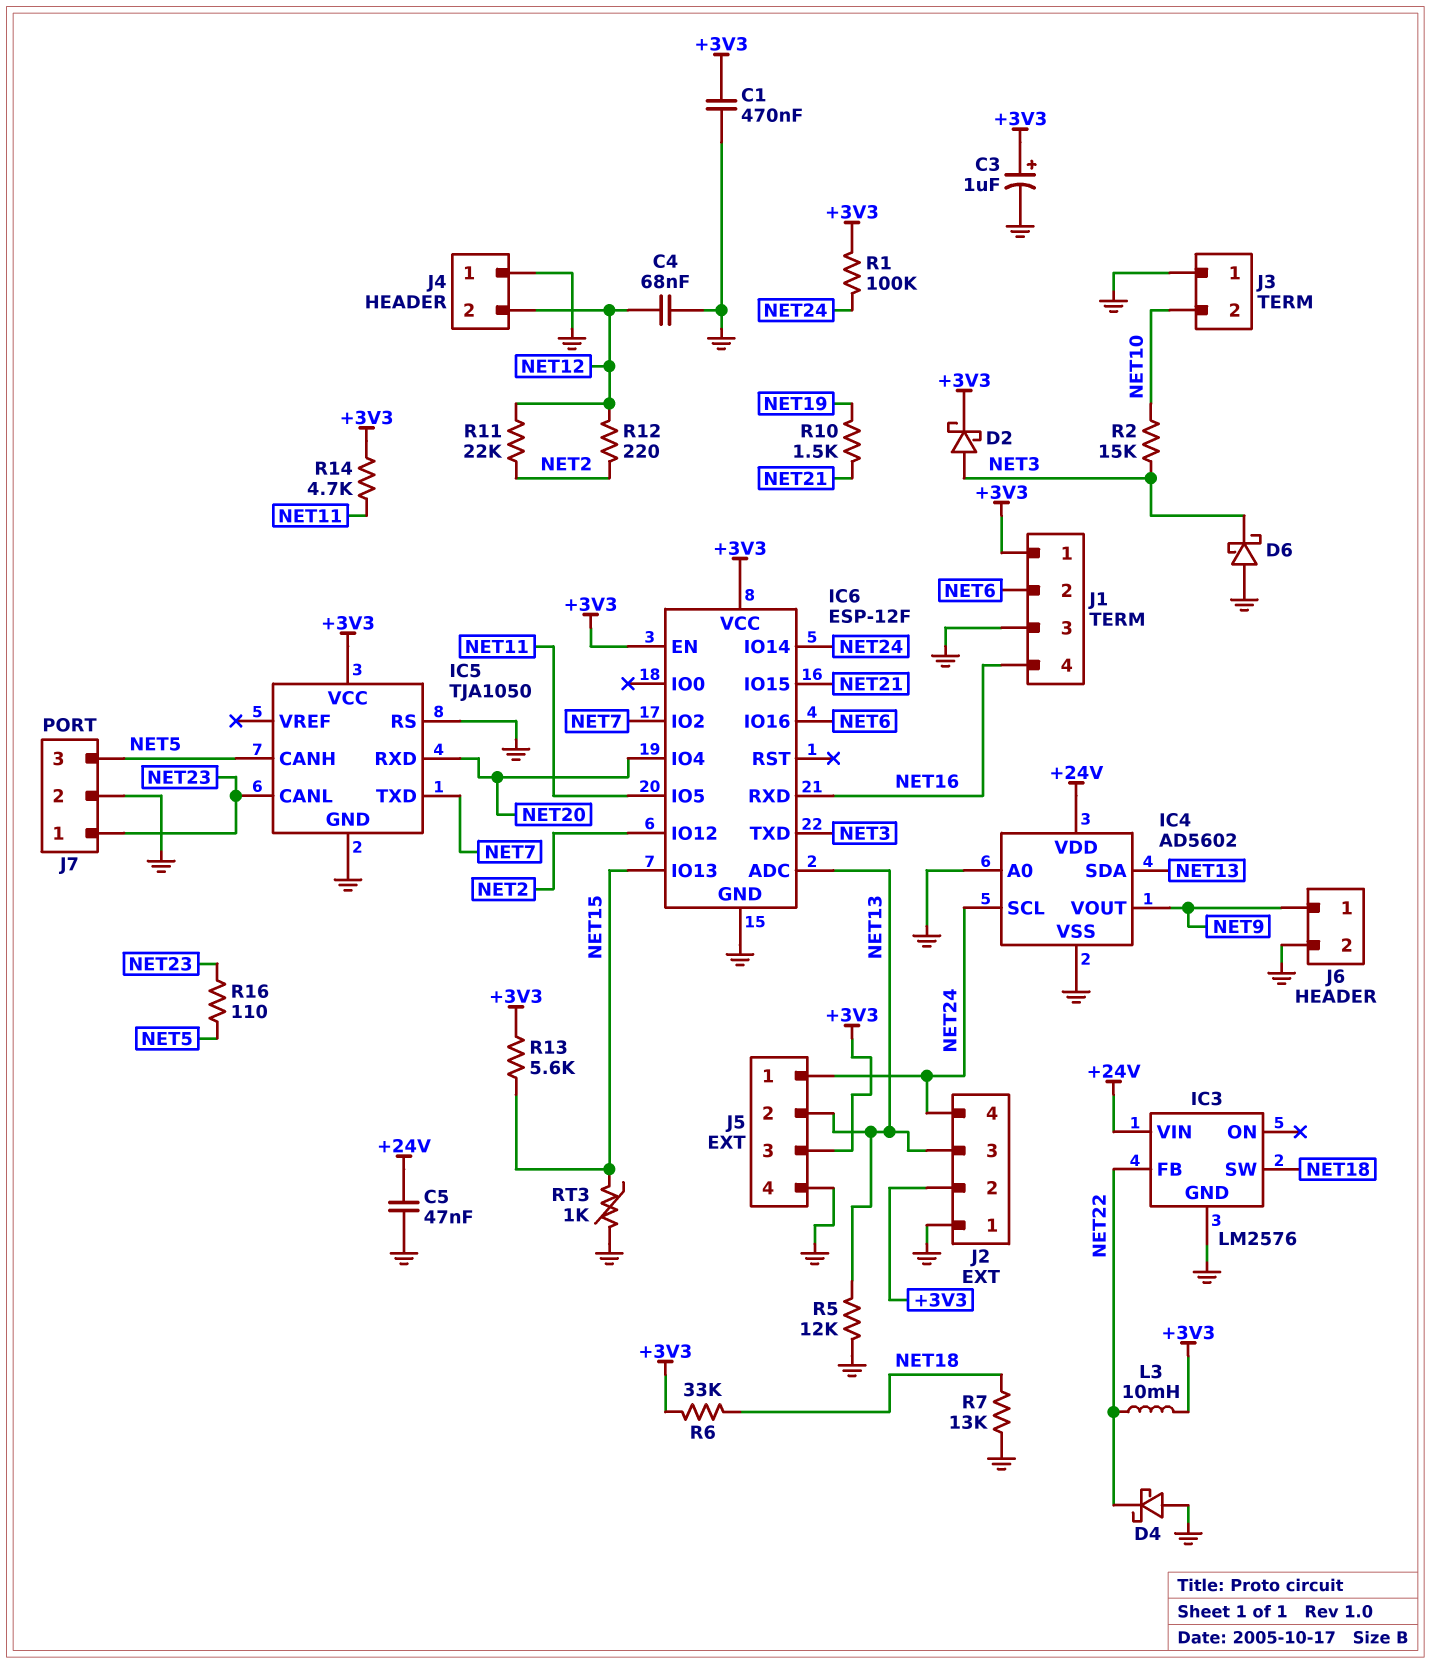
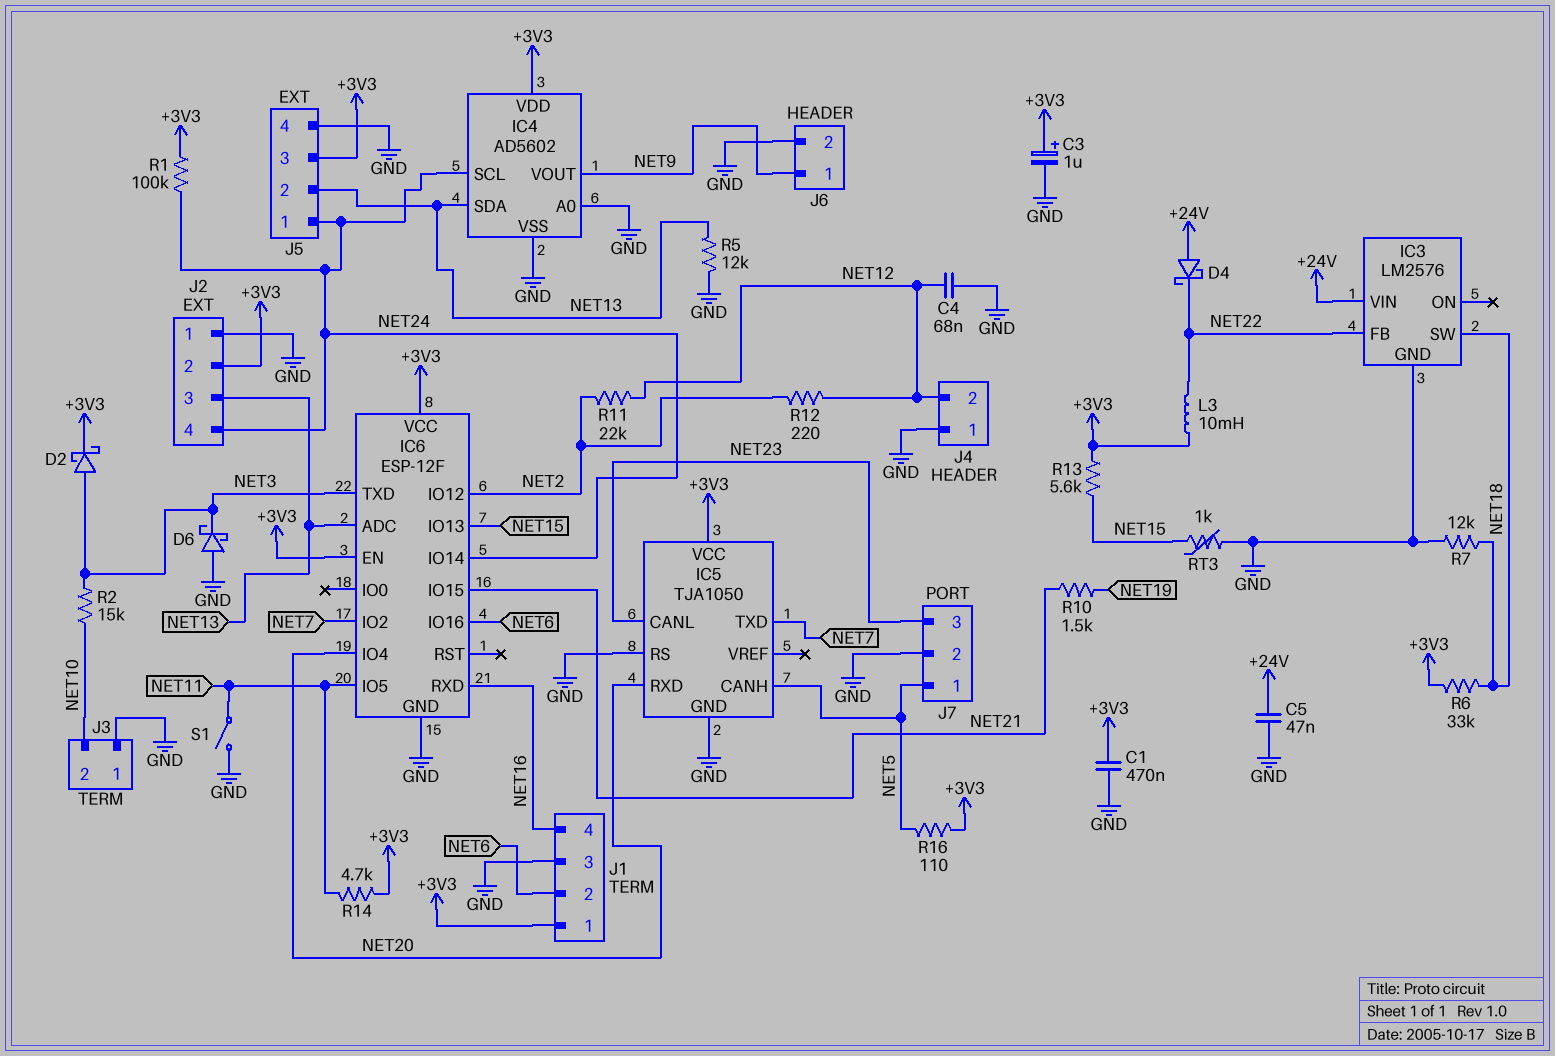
D4: schottky (A GND, K NET22) -> schottky (A +24V, K NET22)
IC4 pin VDD: +24V -> +3V3
J7 pin 1: NET23 -> NET5
J7 pin 3: NET5 -> NET23
R7: 13k (GND, NET18) -> 12k (GND, NET18)
R16: 110 (NET5, NET23) -> 110 (+3V3, NET5)
S1: none -> switch (GND, NET11)

